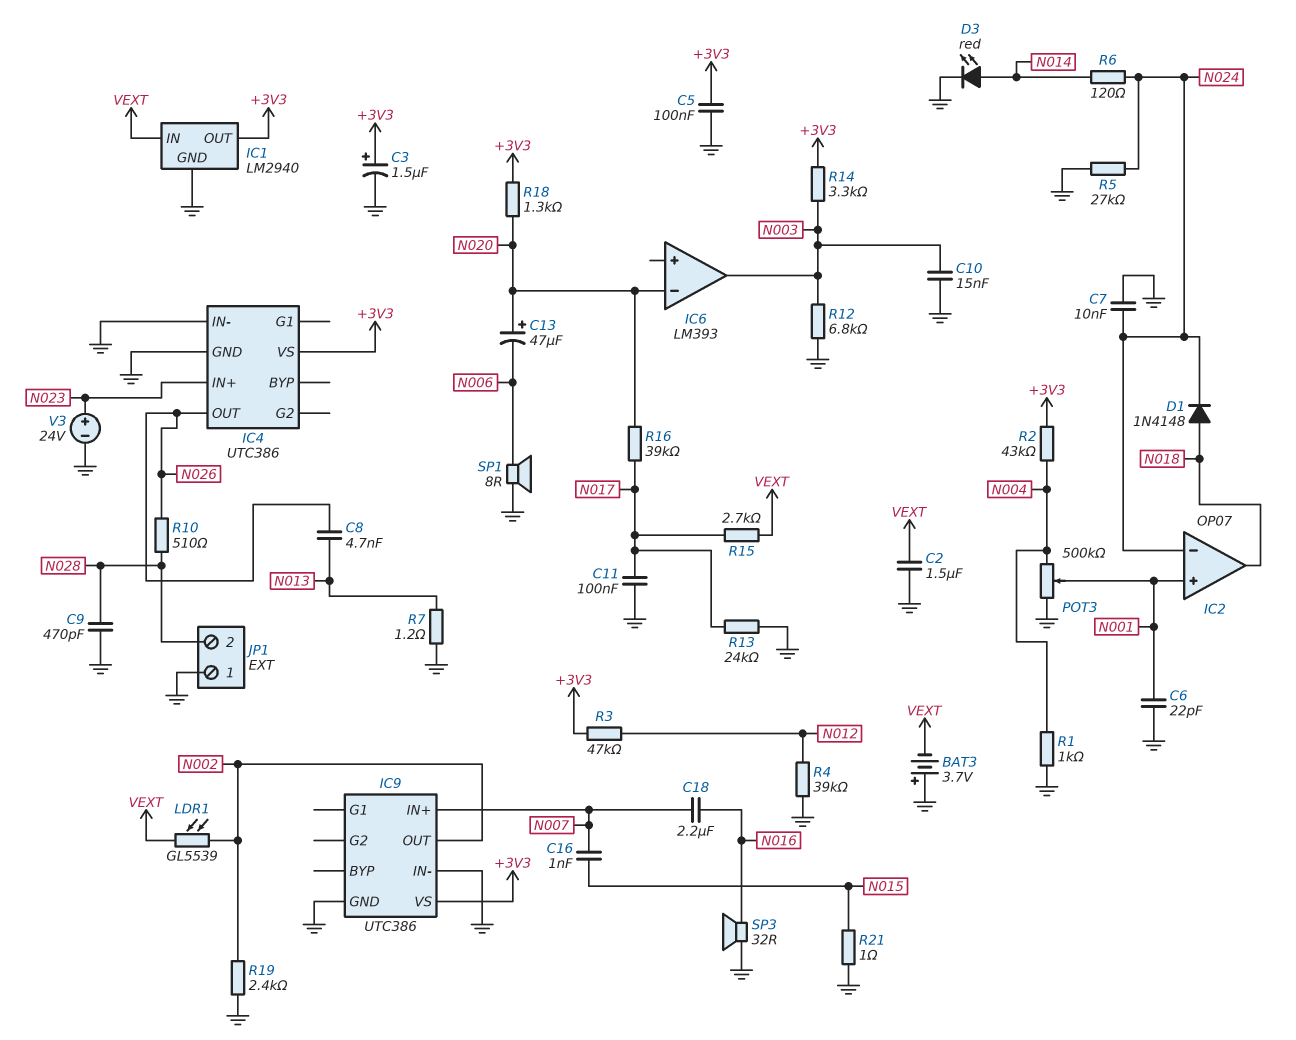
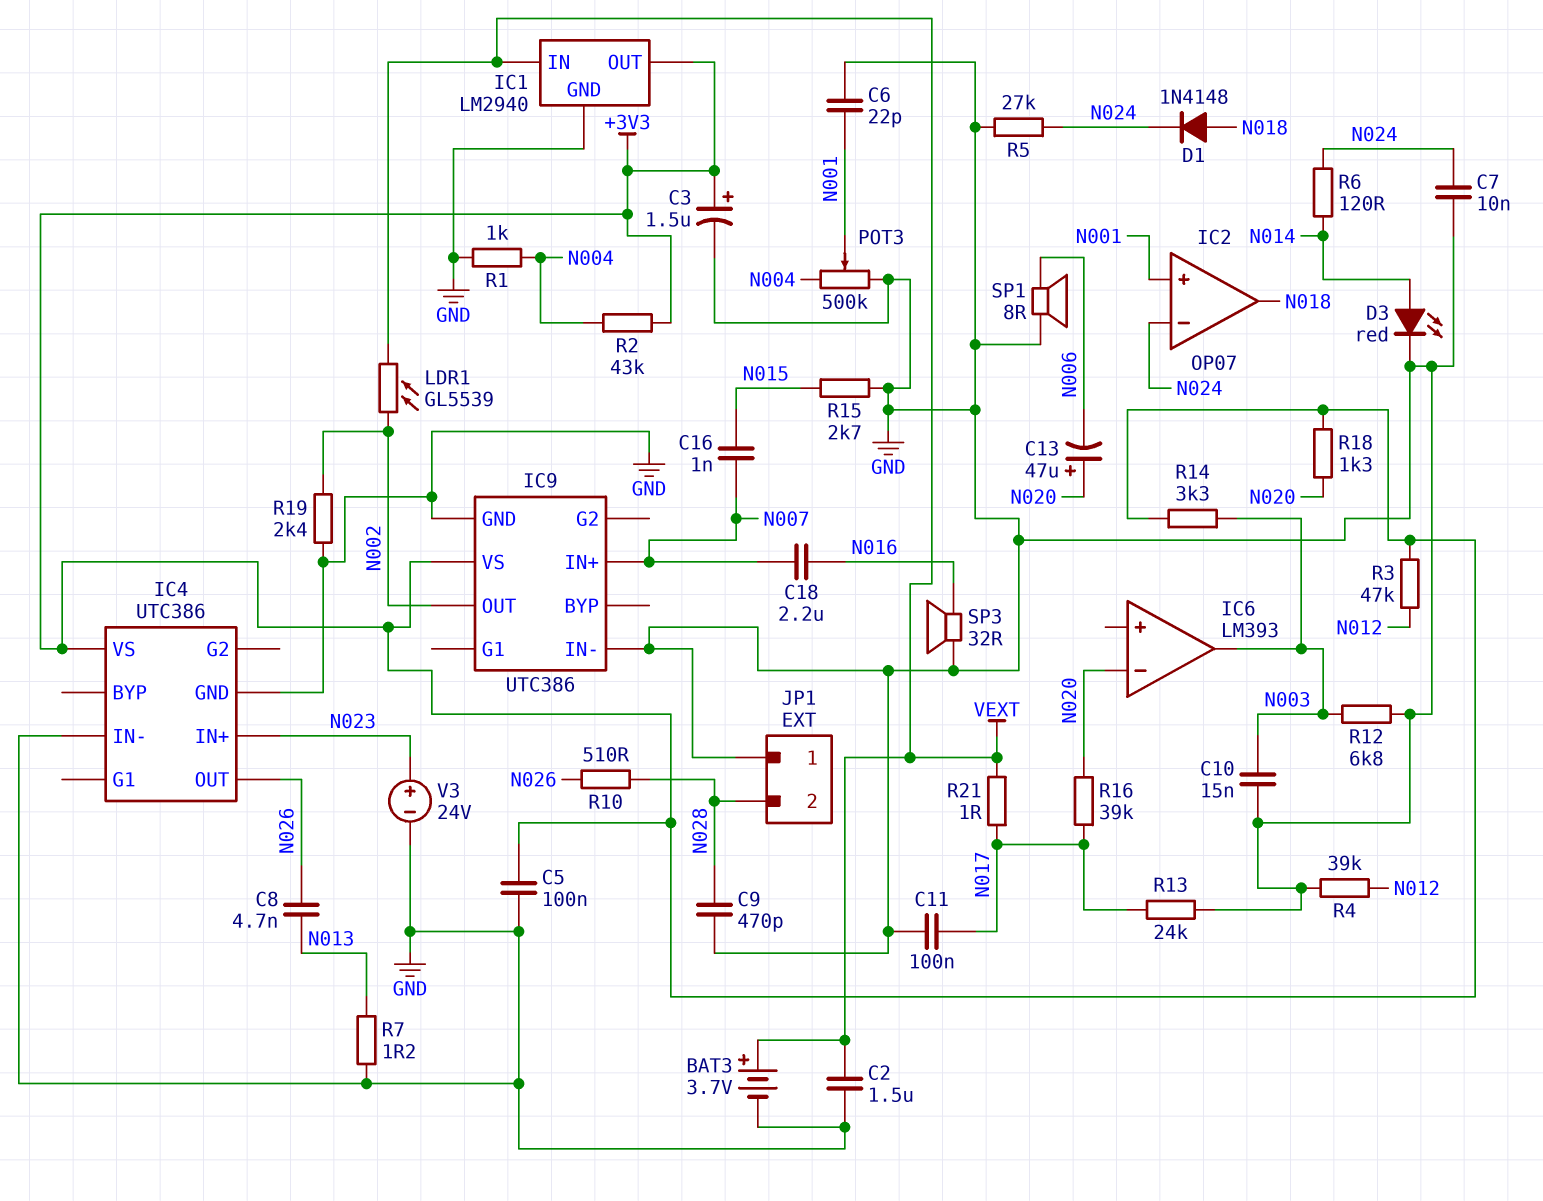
BAT3: 3.7V (plus GND, minus VEXT) -> 3.7V (plus VEXT, minus GND)
R15: 2.7k (N017, VEXT) -> 2.7k (GND, N015)
R21: 1 (GND, N015) -> 1 (N017, VEXT)

